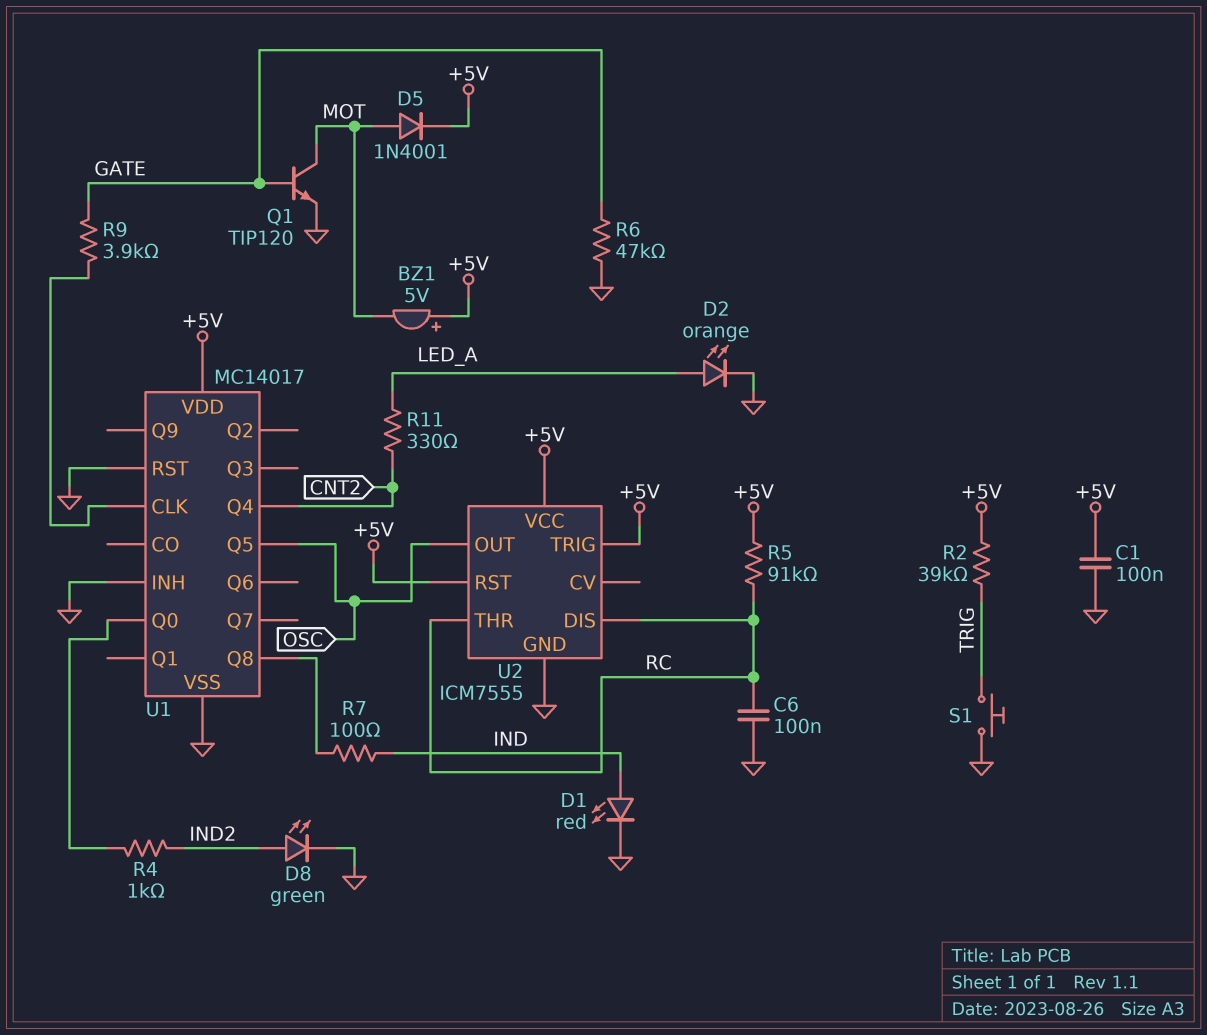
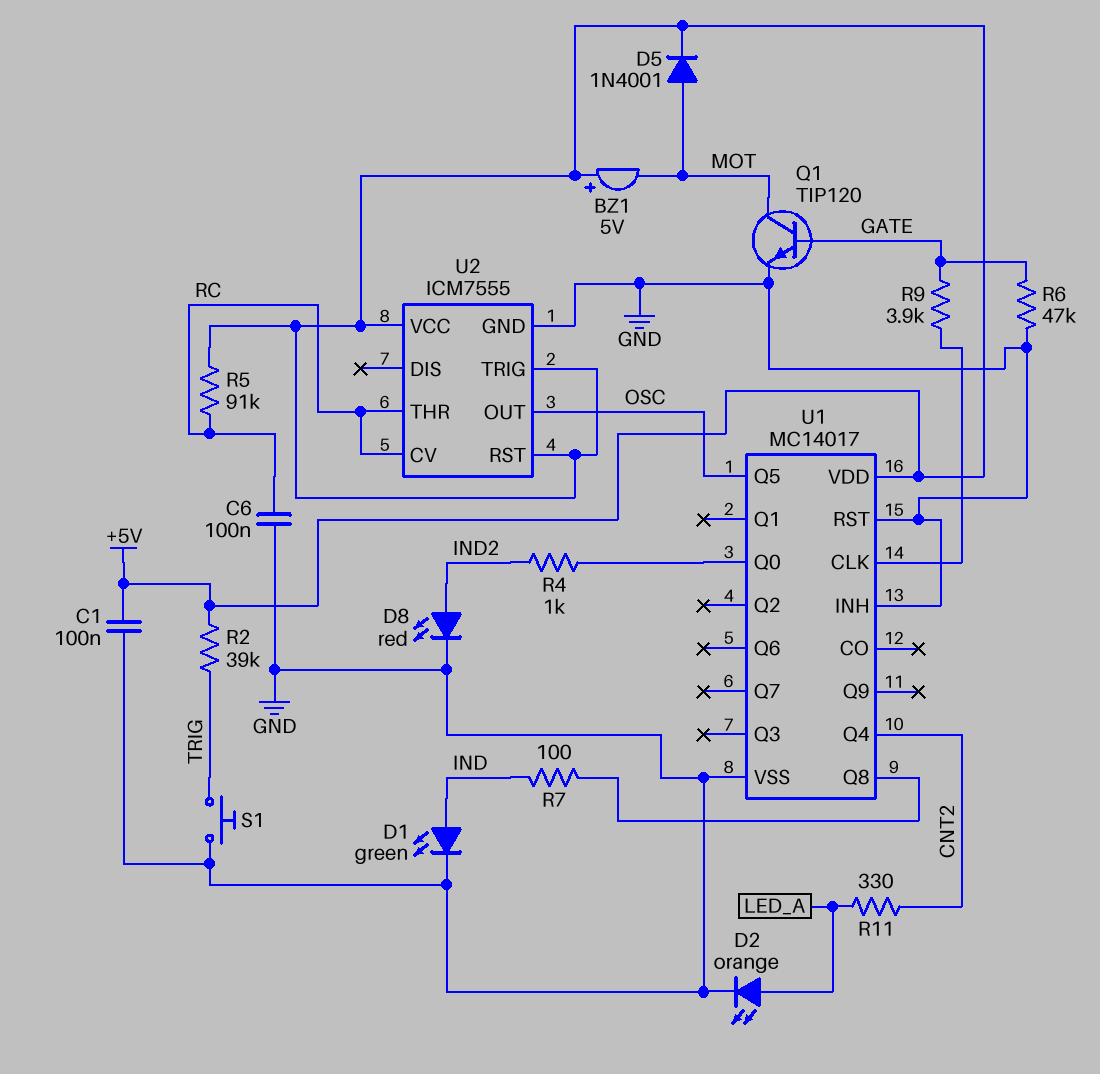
D1: LED red (A IND, K GND) -> LED green (A IND, K GND)
D8: LED green (A IND2, K GND) -> LED red (A IND2, K GND)
U2 pin CV: none -> RC
U2 pin DIS: RC -> none

